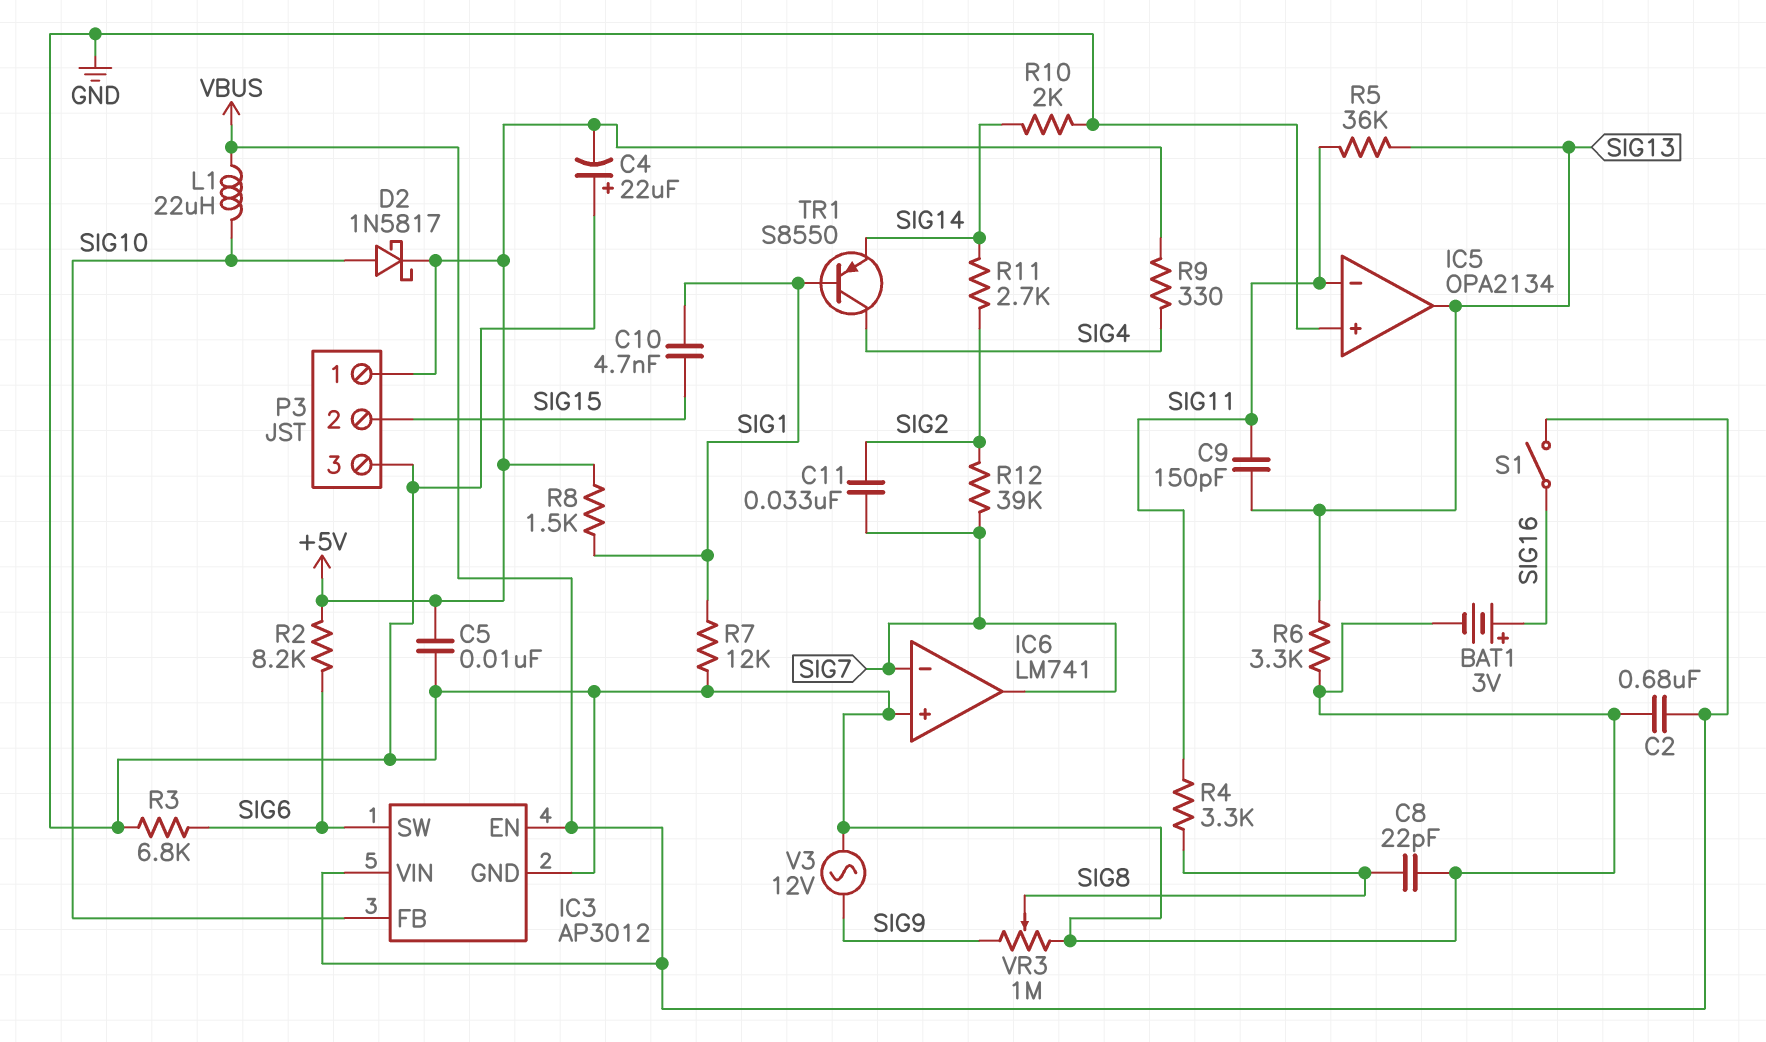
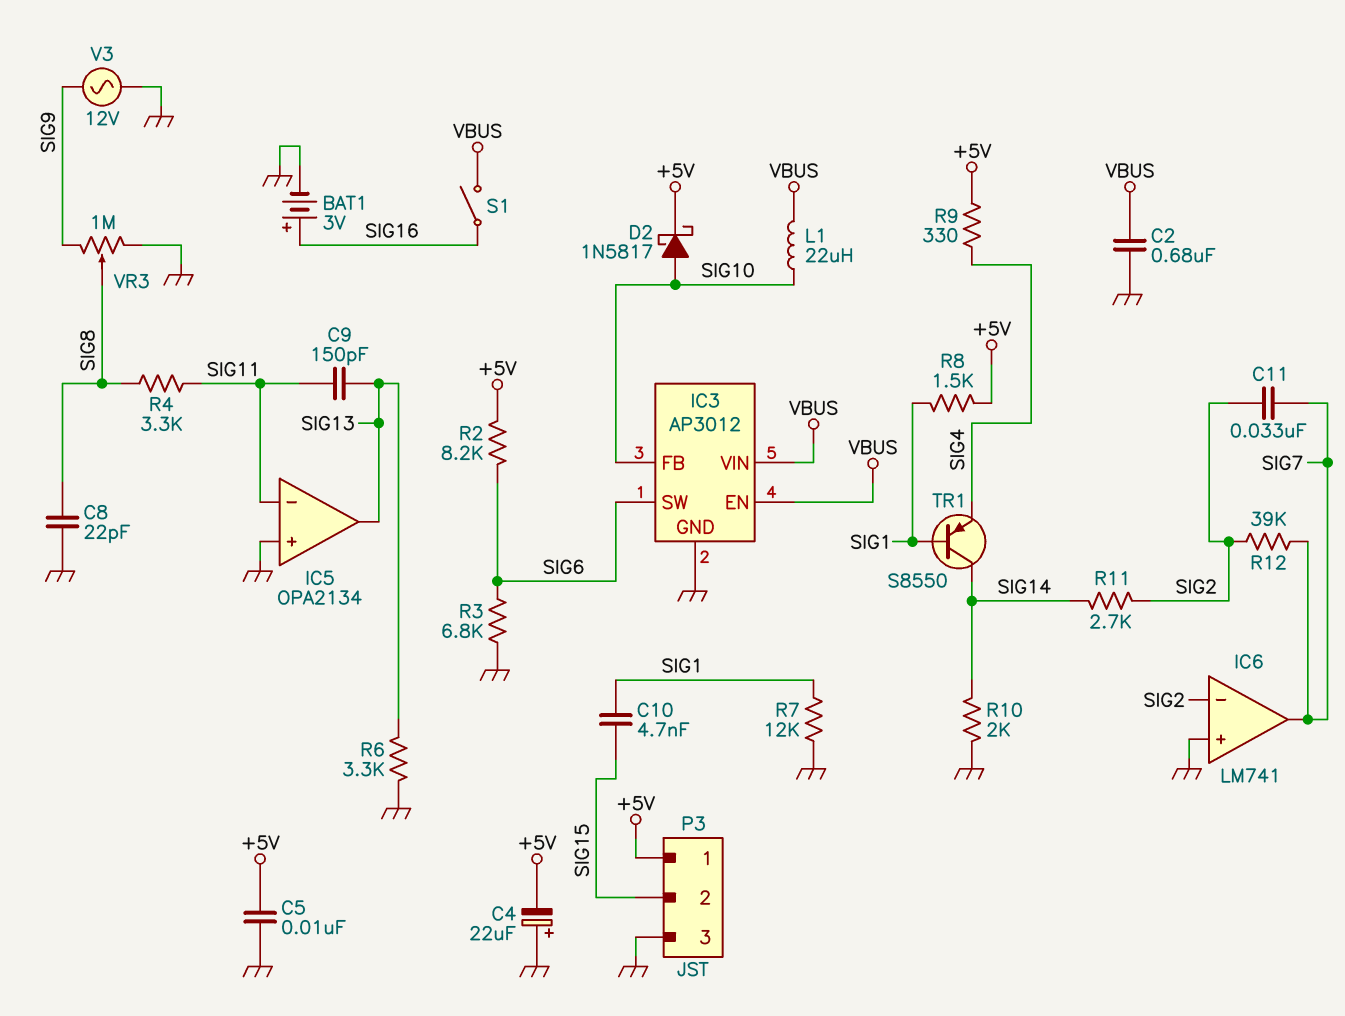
IC6 pin in-: SIG7 -> SIG2
R5: 36k (SIG11, SIG13) -> none
TR1: PNP S8550 (B SIG1, C SIG4, E SIG14) -> PNP S8550 (B SIG1, C SIG14, E SIG4)

